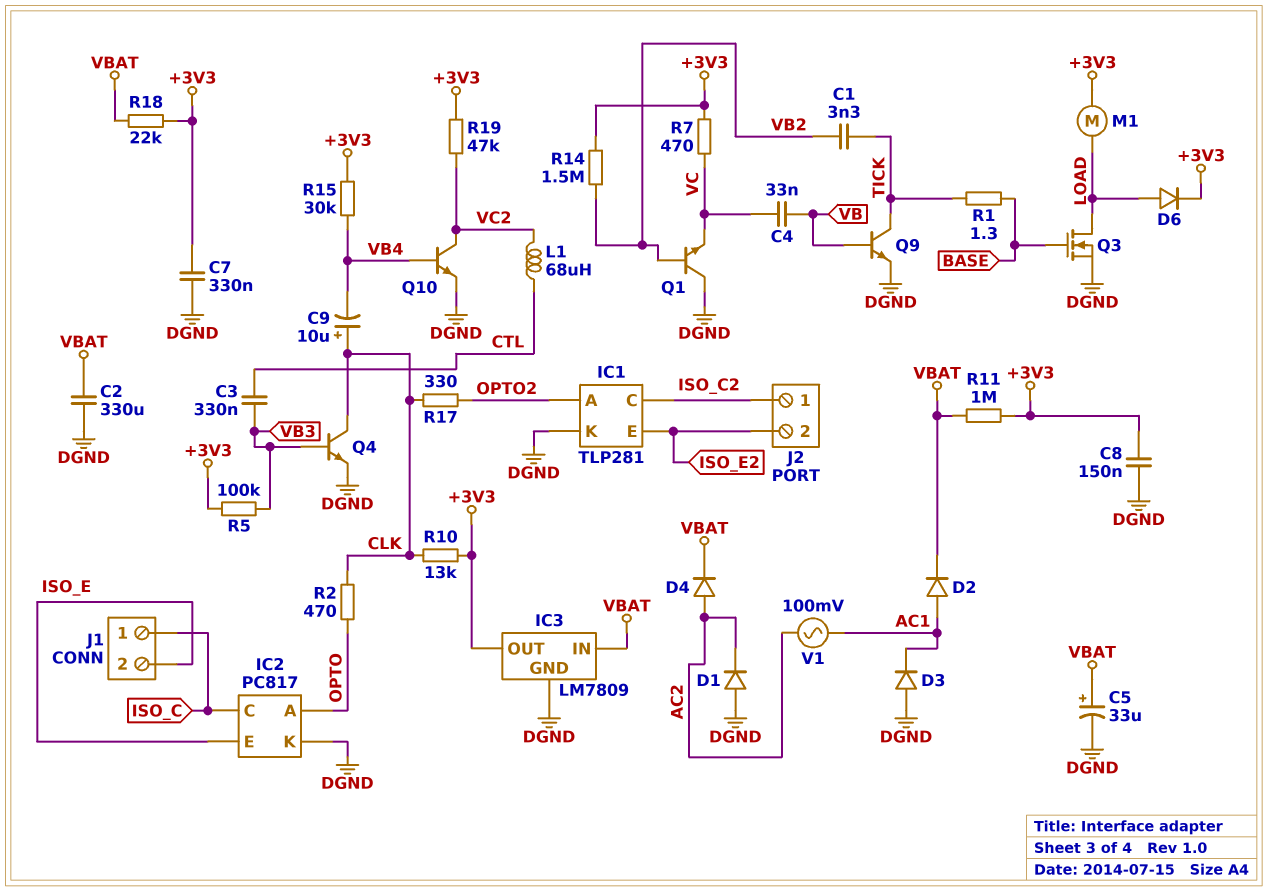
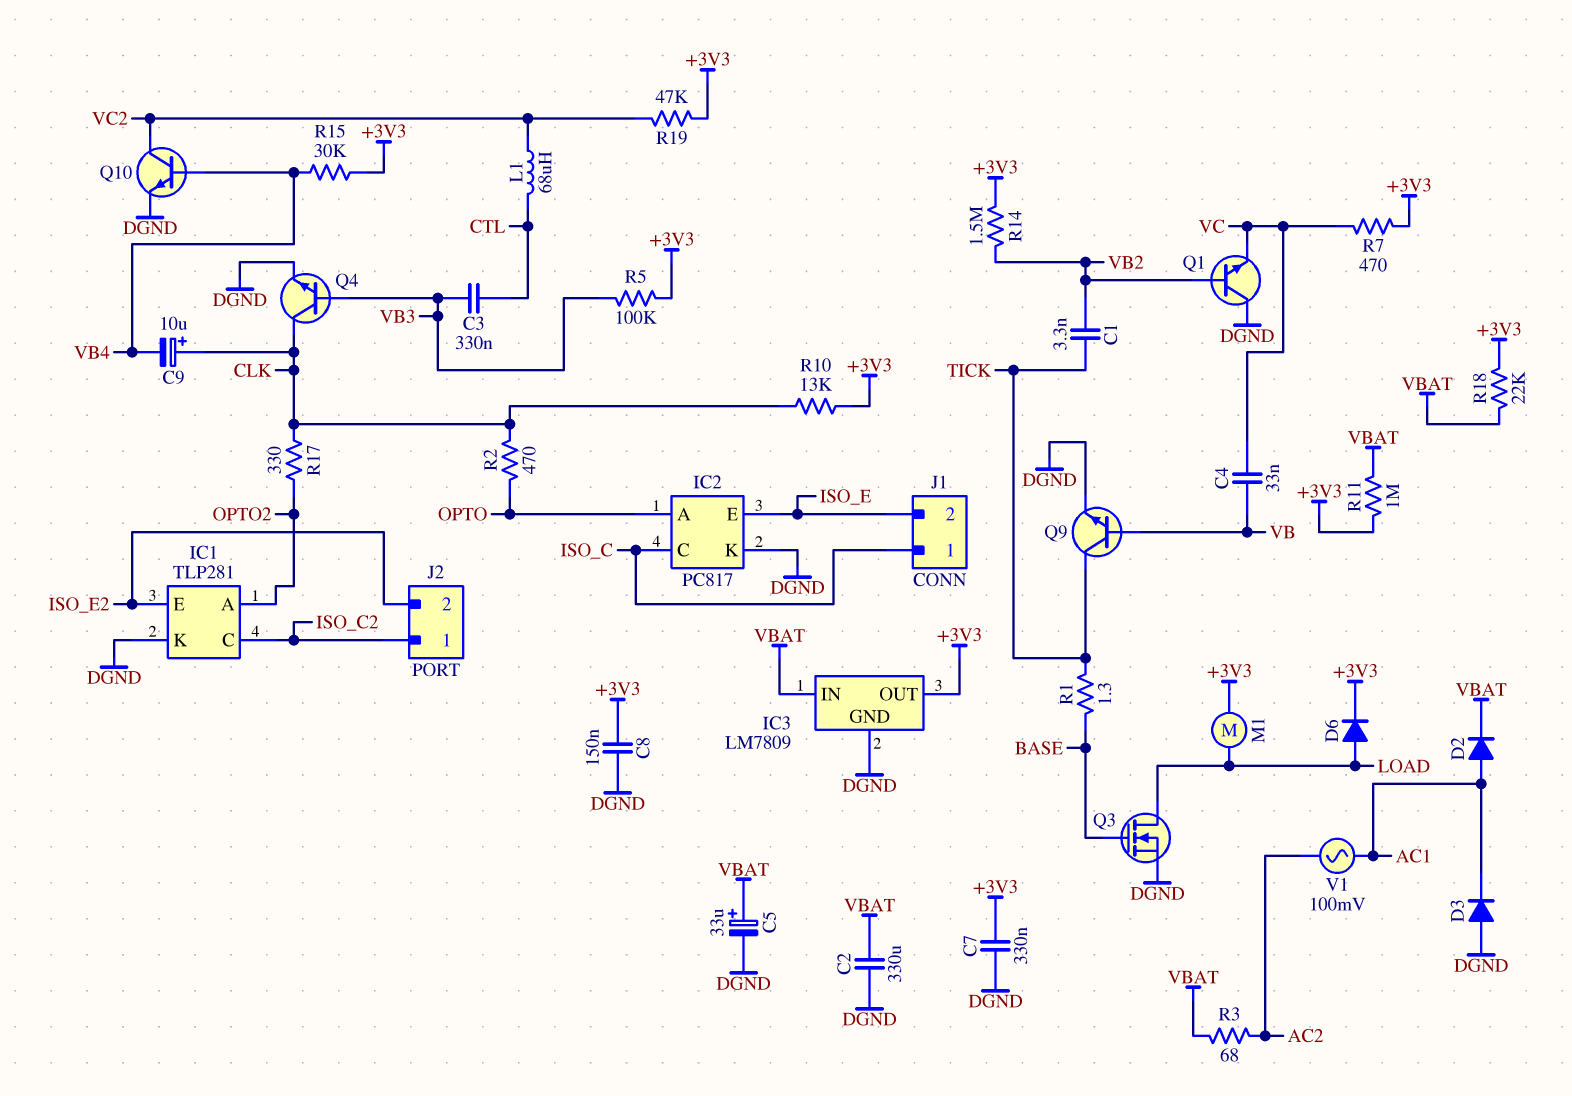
D1: diode (A DGND, K AC2) -> none
D4: diode (A AC2, K VBAT) -> none
R3: none -> 68 (AC2, VBAT)

